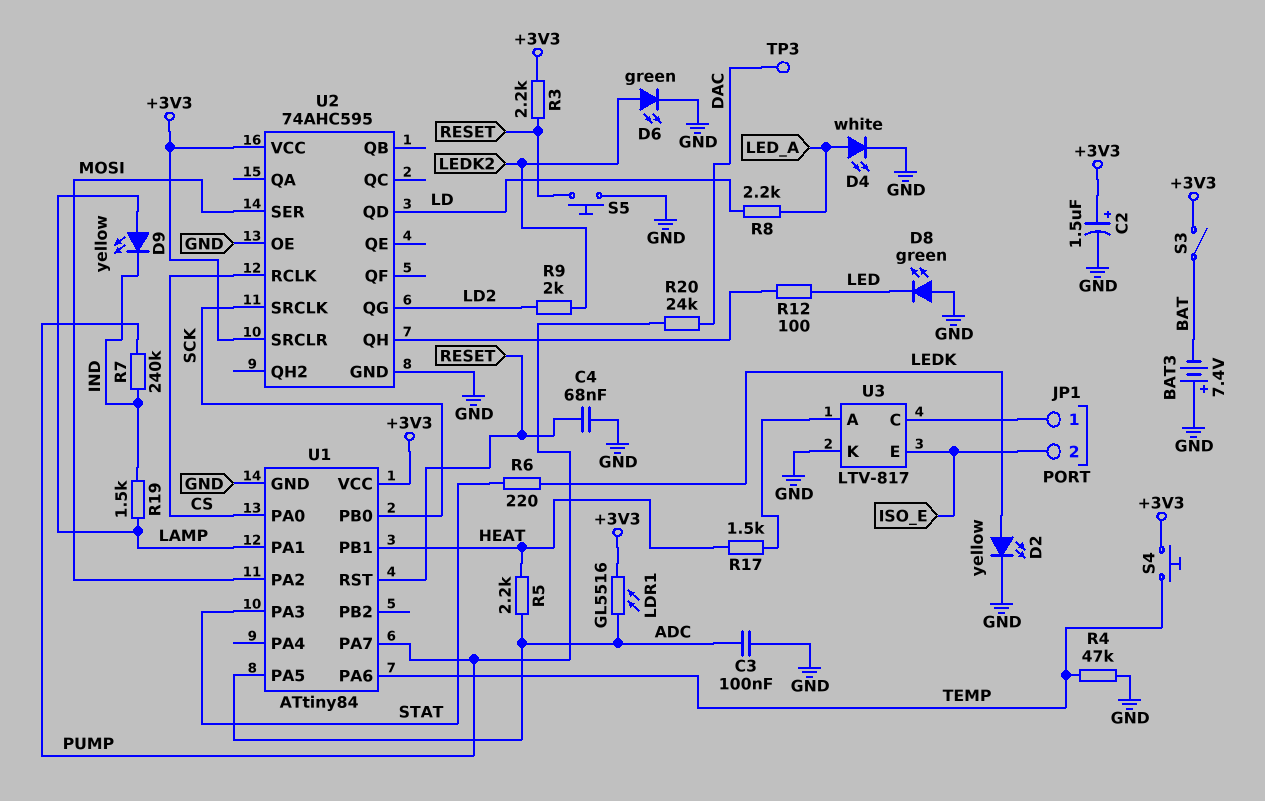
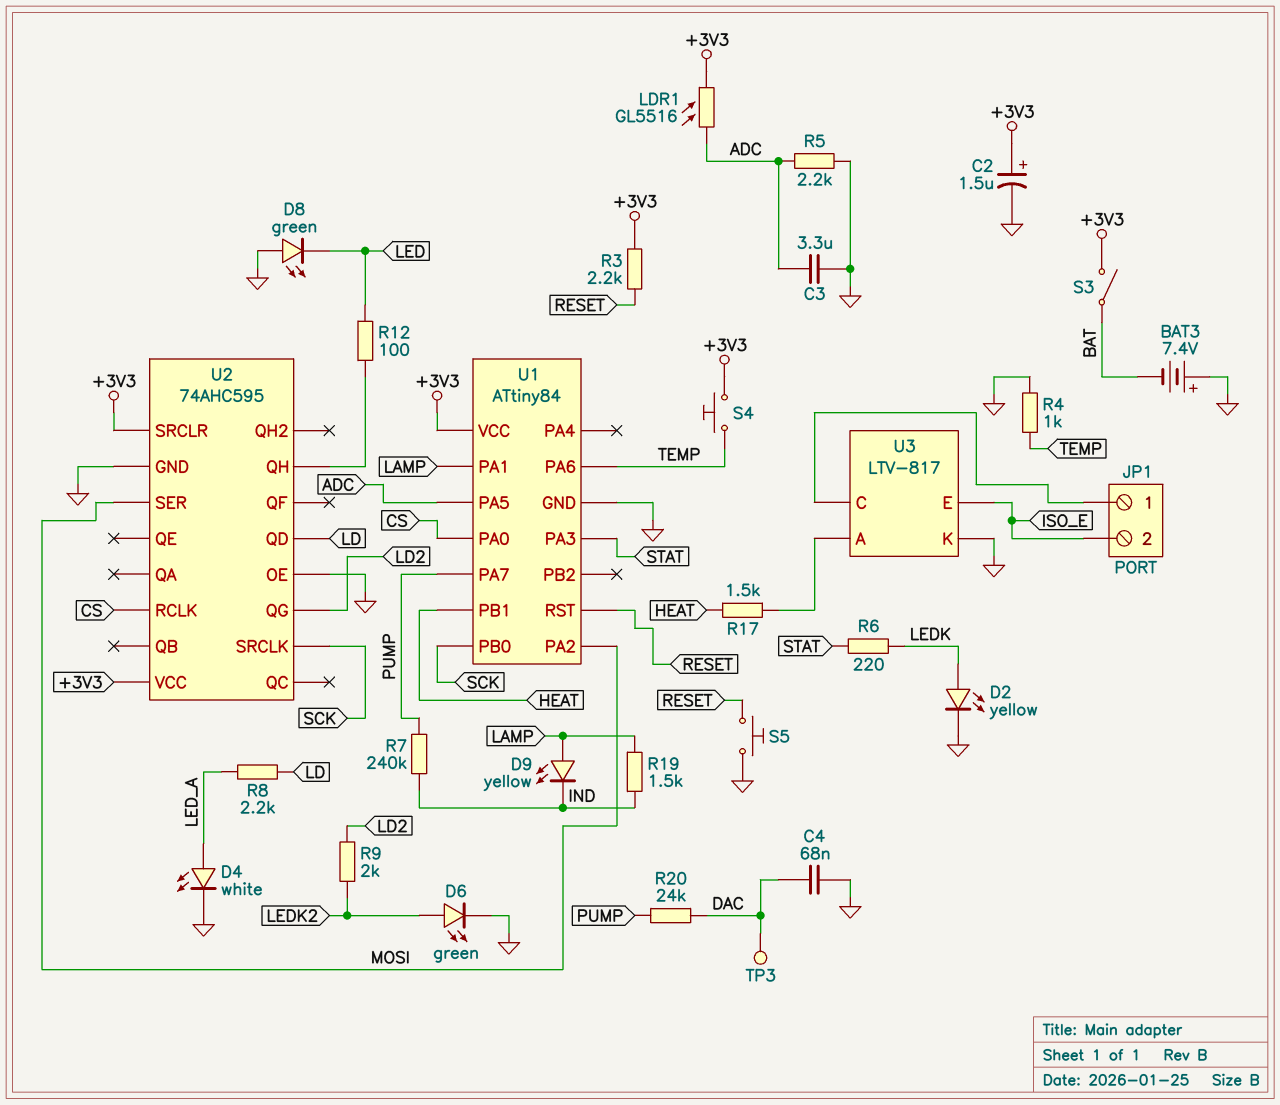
C3: 100nF (ADC, GND) -> 3.3uF (ADC, GND)
C4: 68nF (GND, RESET) -> 68nF (DAC, GND)
R4: 47k (GND, TEMP) -> 1k (GND, TEMP)
R5: 2.2k (ADC, HEAT) -> 2.2k (ADC, GND)

